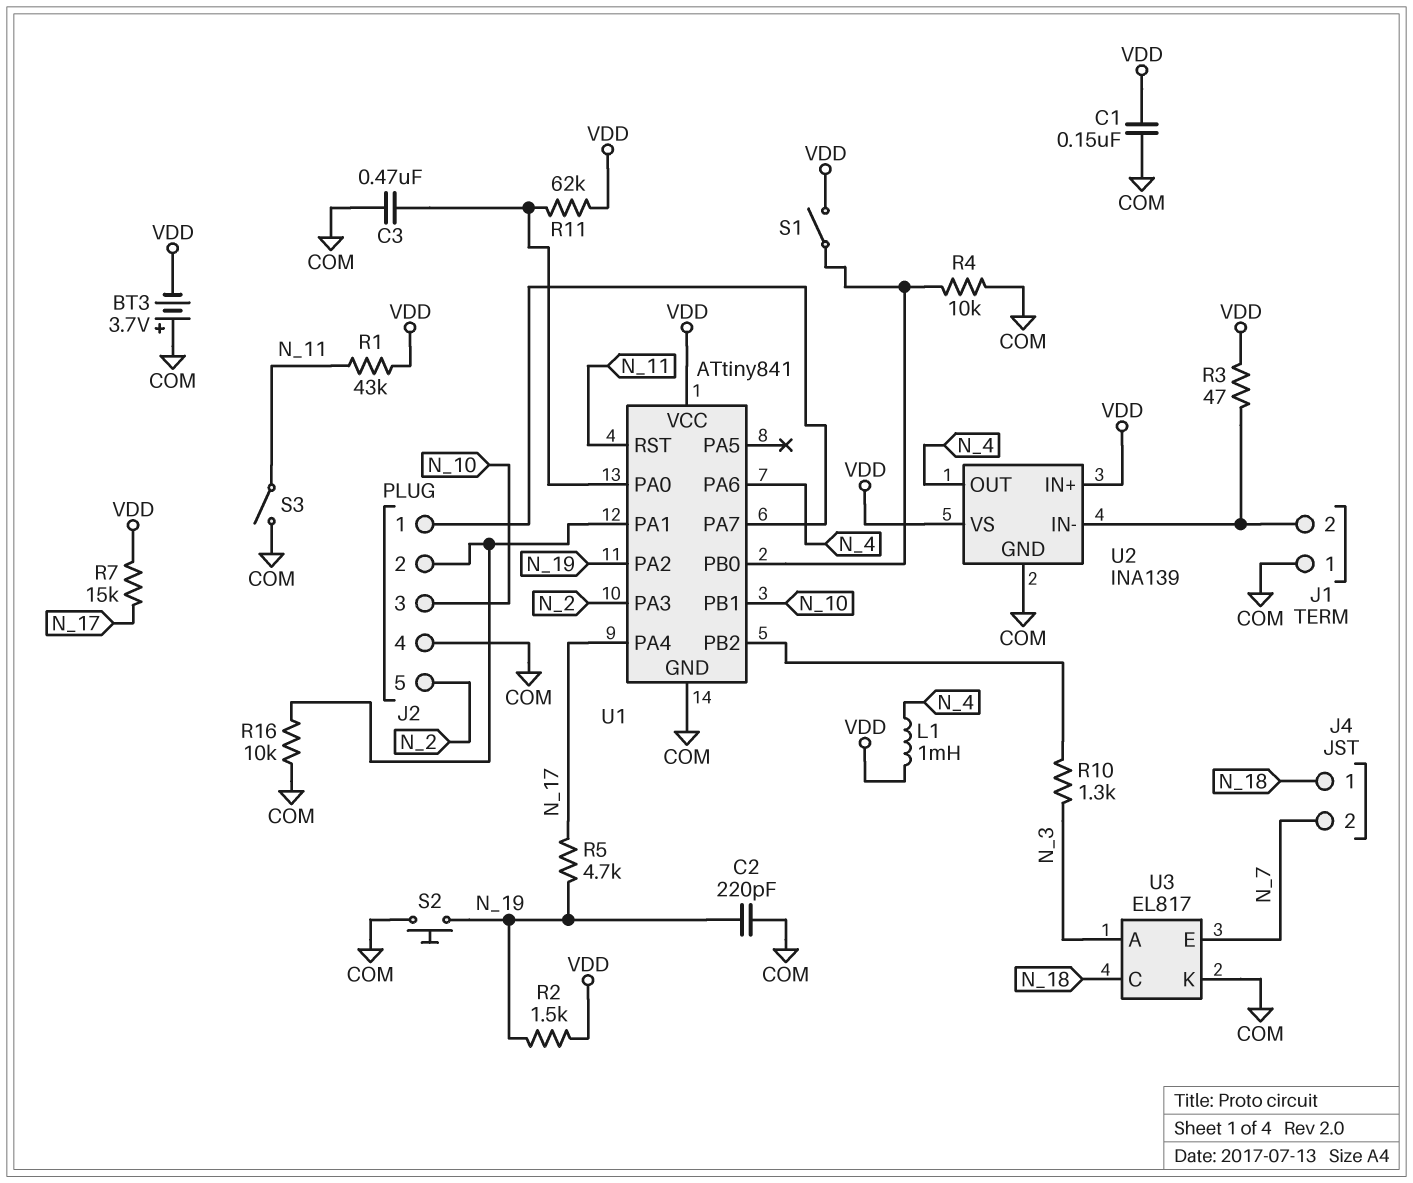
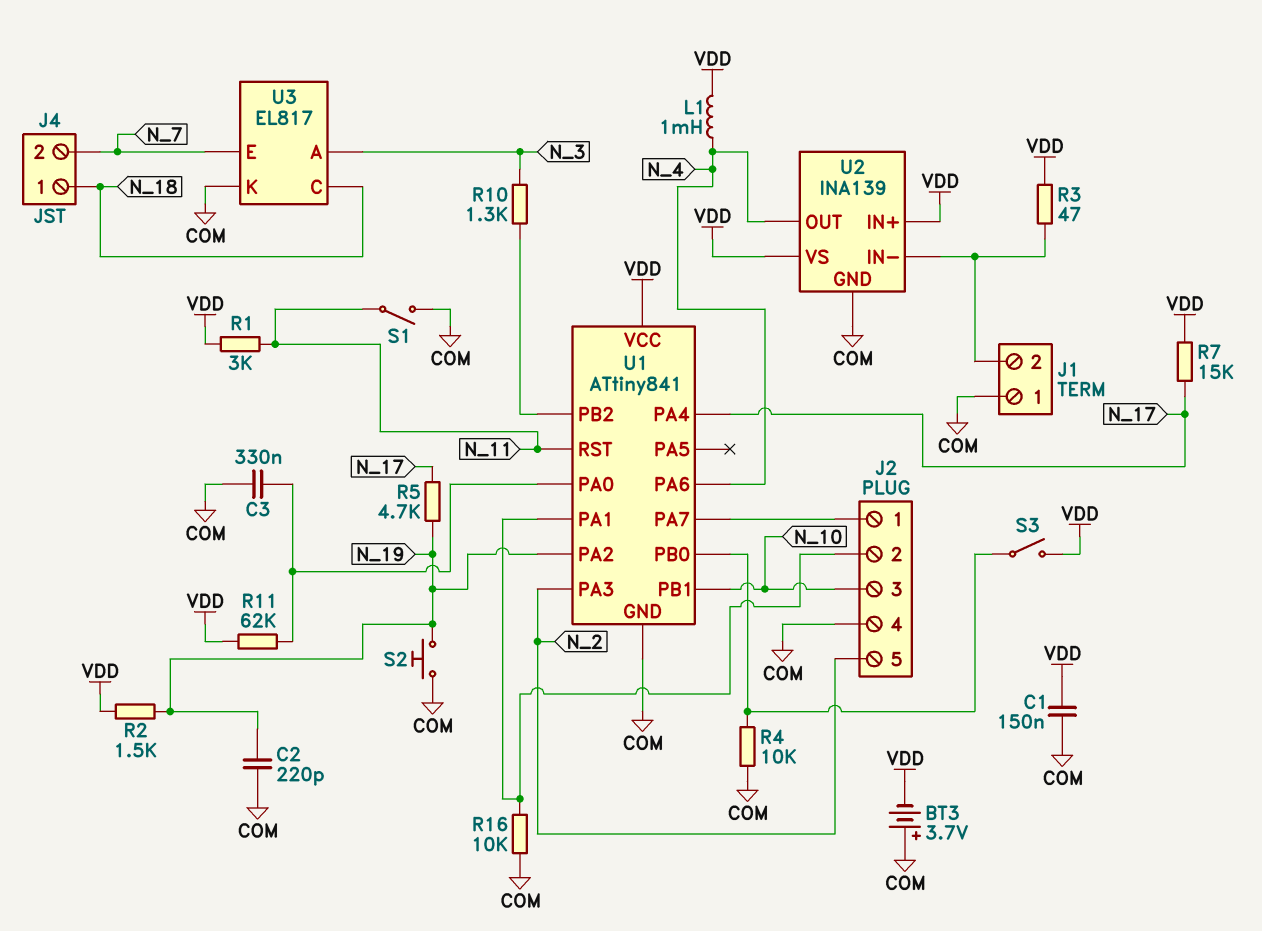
C3: 470nF (COM, U1/PA0) -> 330nF (COM, U1/PA0)
R1: 43k (N_11, VDD) -> 3k (N_11, VDD)
S1: switch (U1/PB0, VDD) -> switch (COM, N_11)
S3: switch (COM, N_11) -> switch (U1/PB0, VDD)

